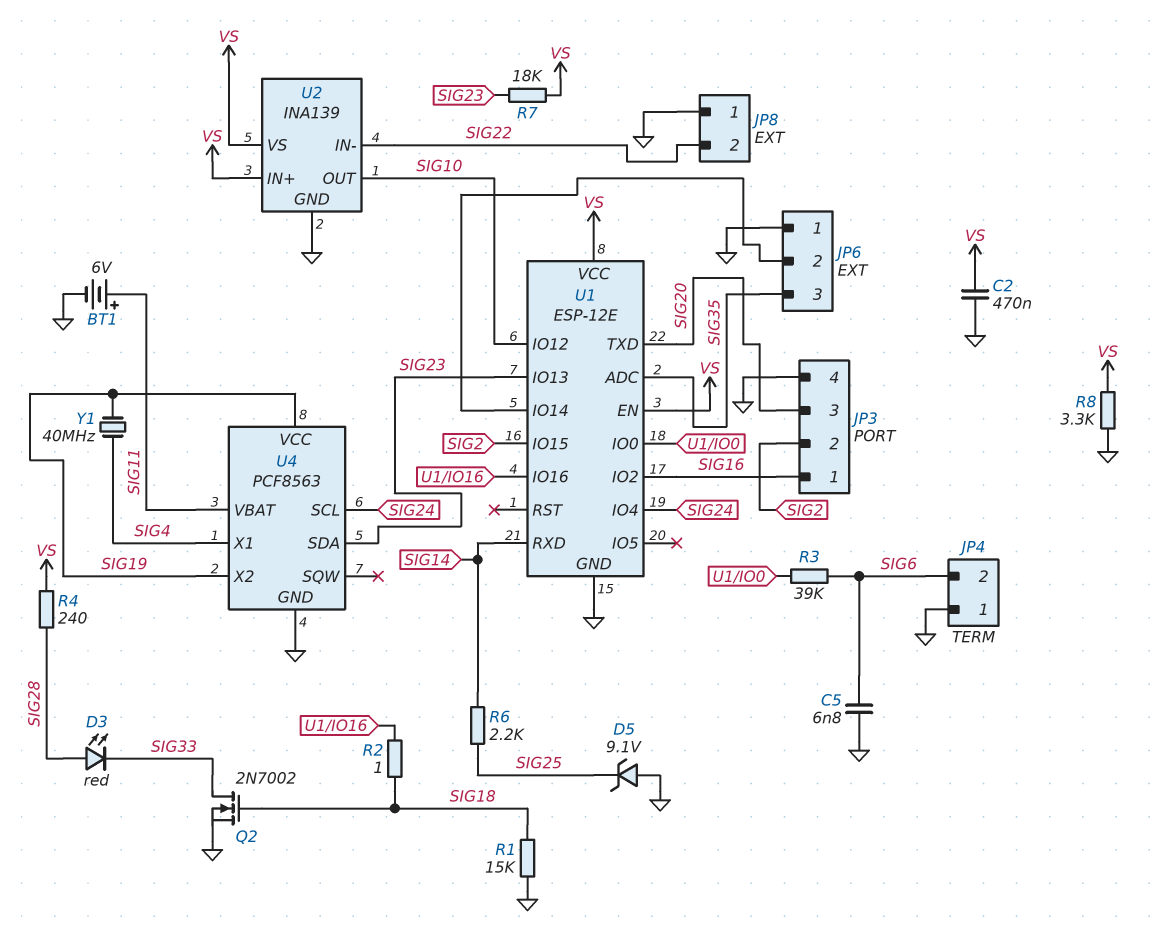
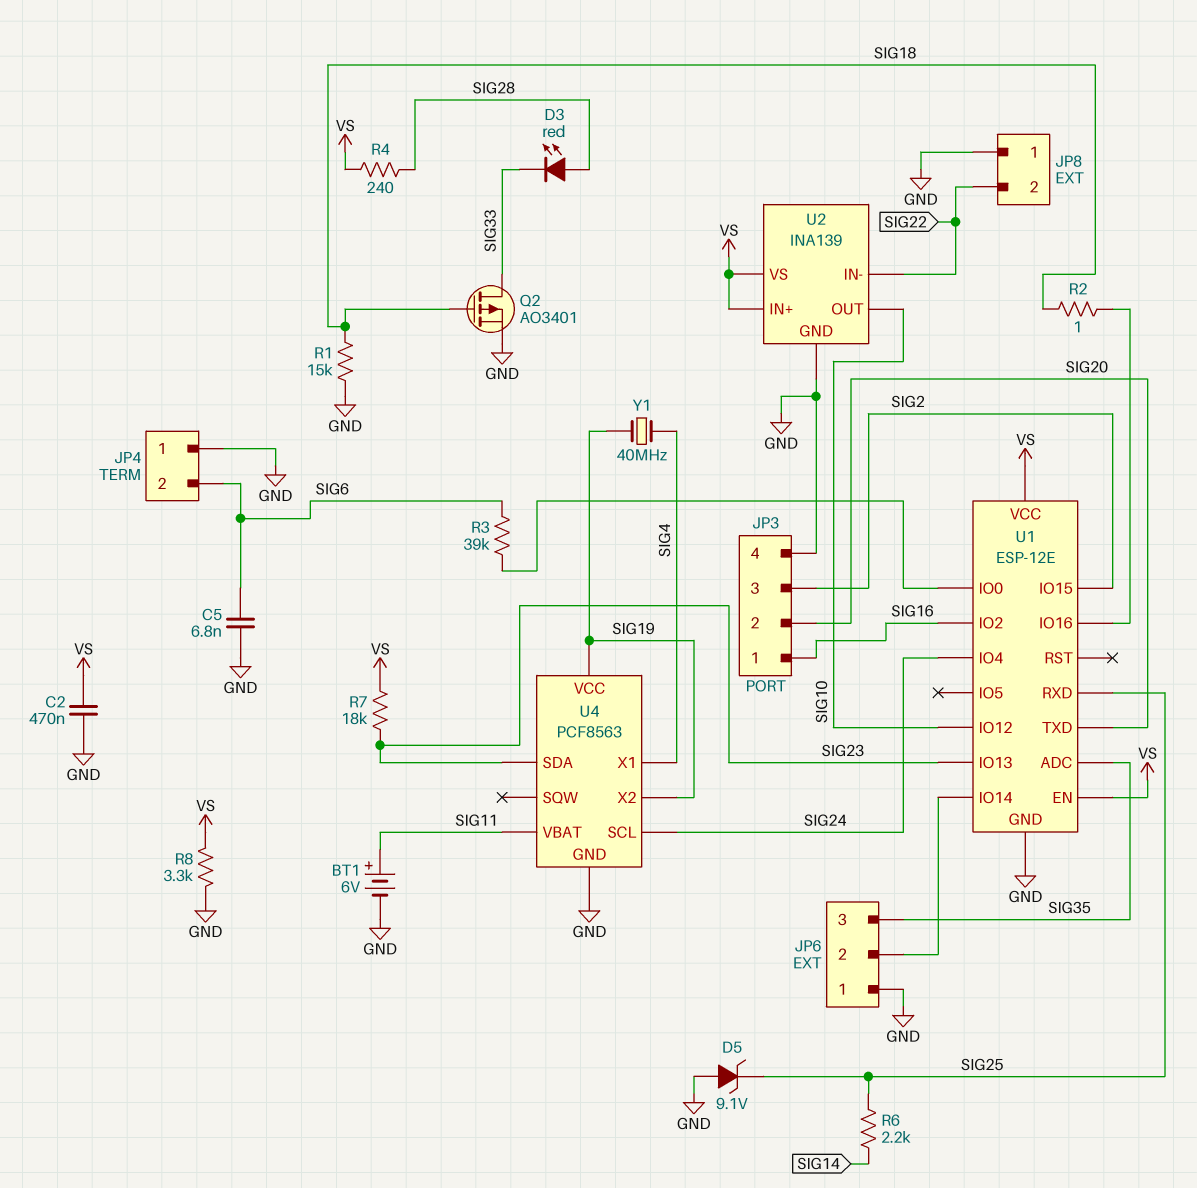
JP3 pin 2: SIG2 -> SIG20
JP3 pin 3: SIG20 -> SIG2
Q2: NMOS 2N7002 (G SIG18, D SIG33, S GND) -> PMOS AO3401 (G SIG18, D SIG33, S GND)
U1 pin RXD: SIG14 -> SIG25

